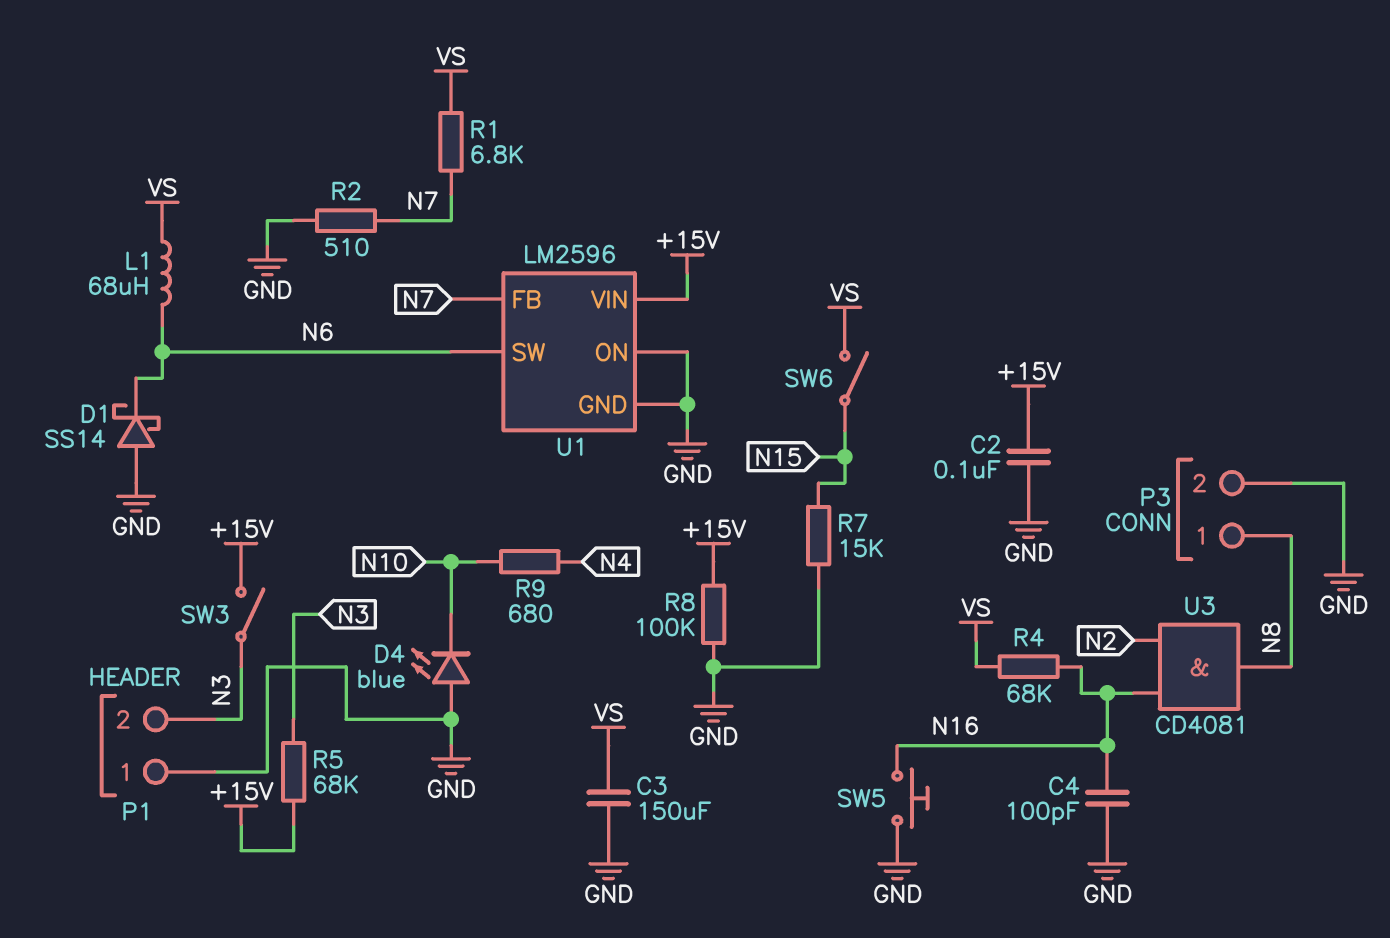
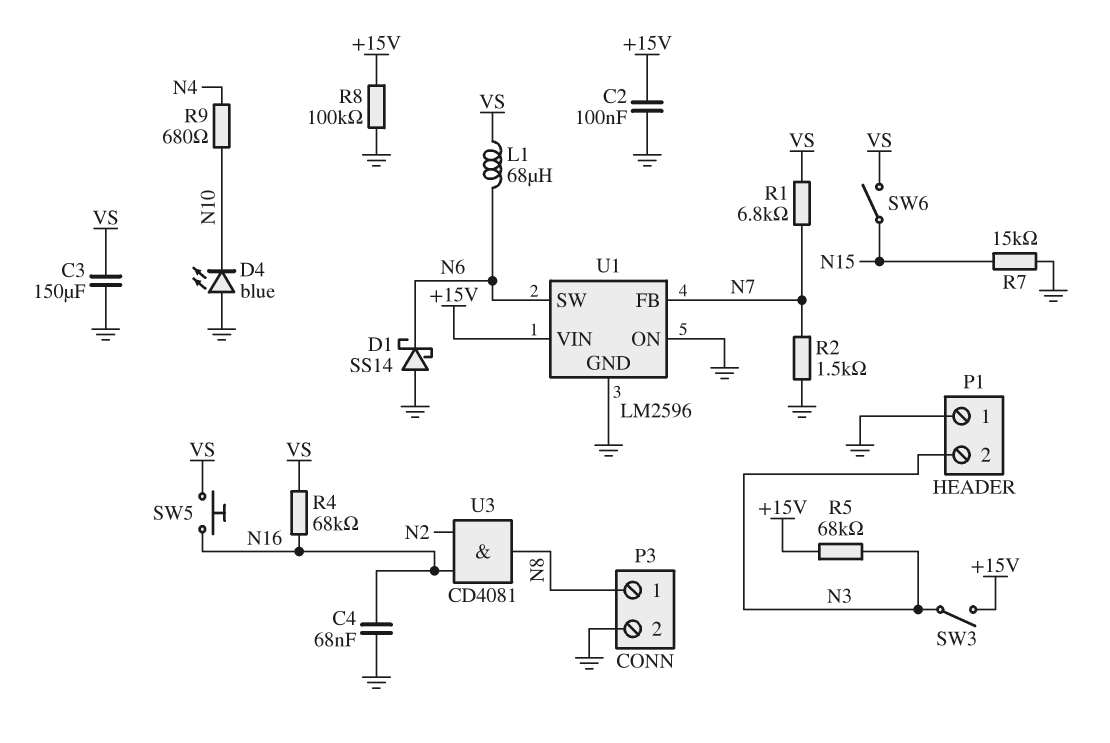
C4: 100pF (GND, N16) -> 68nF (GND, N16)
R2: 510 (GND, N7) -> 1.5k (GND, N7)
SW5: button (GND, N16) -> button (N16, VS)

